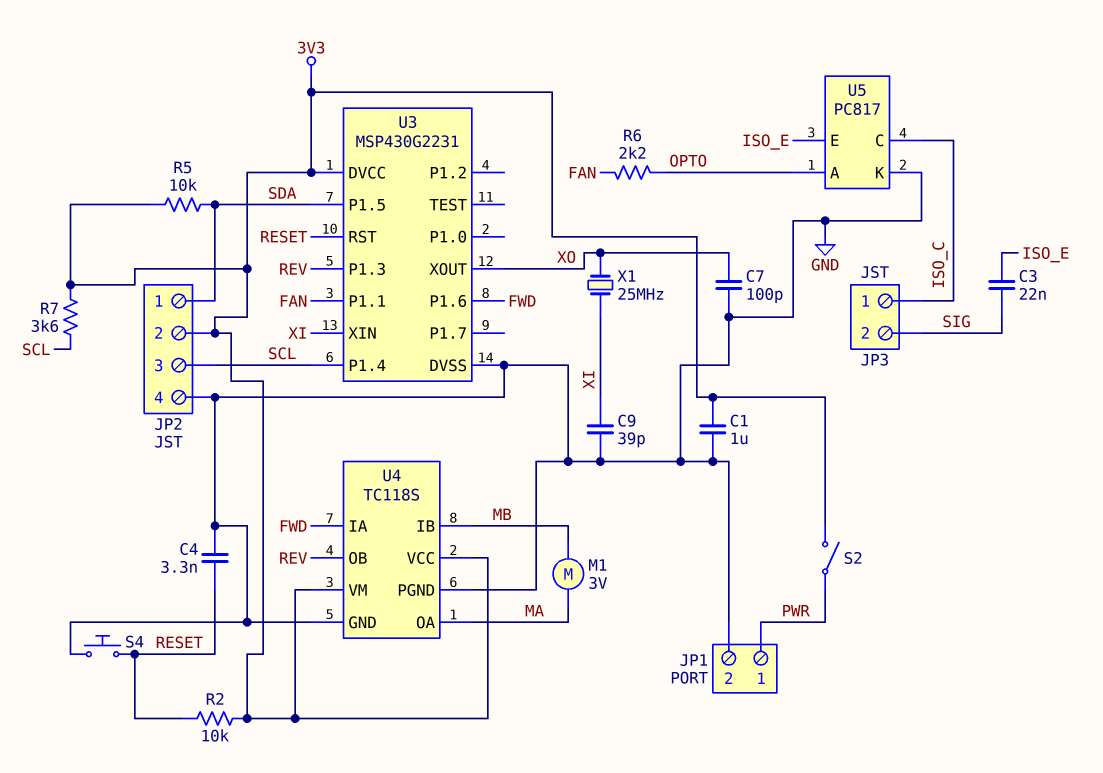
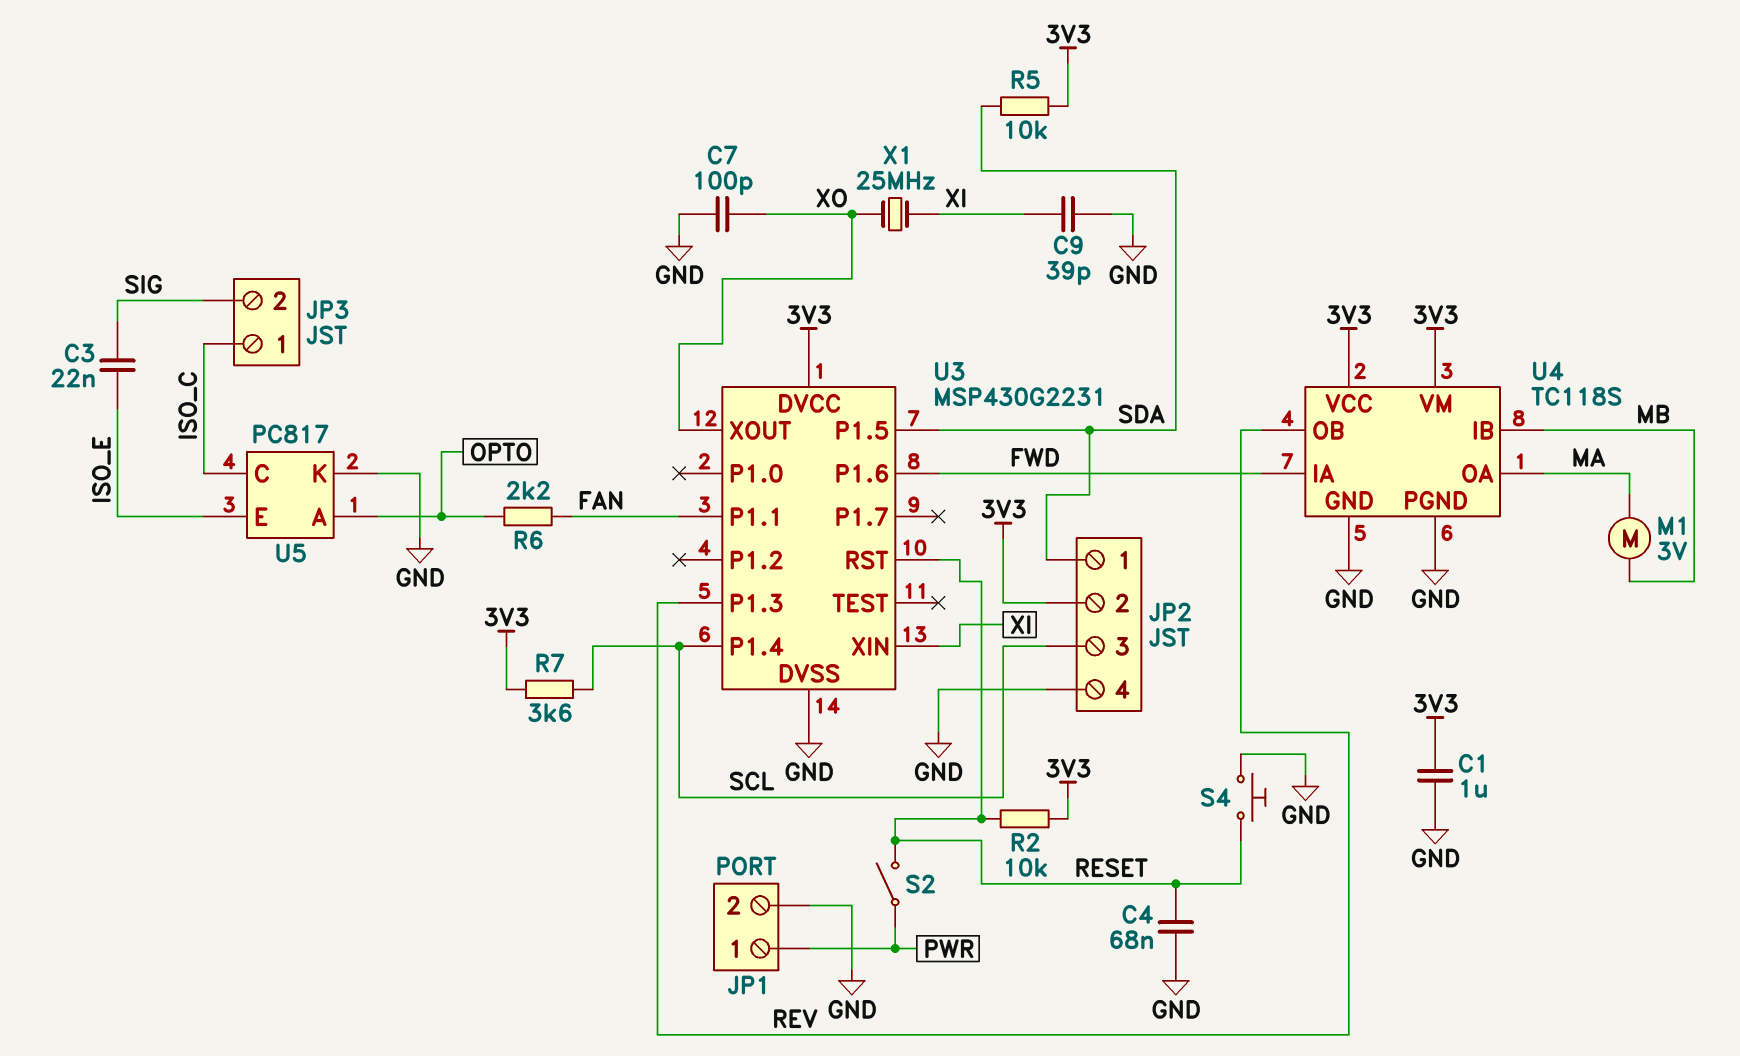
C4: 3.3nF (GND, RESET) -> 68nF (GND, RESET)
S2: switch (3V3, PWR) -> switch (PWR, RESET)

